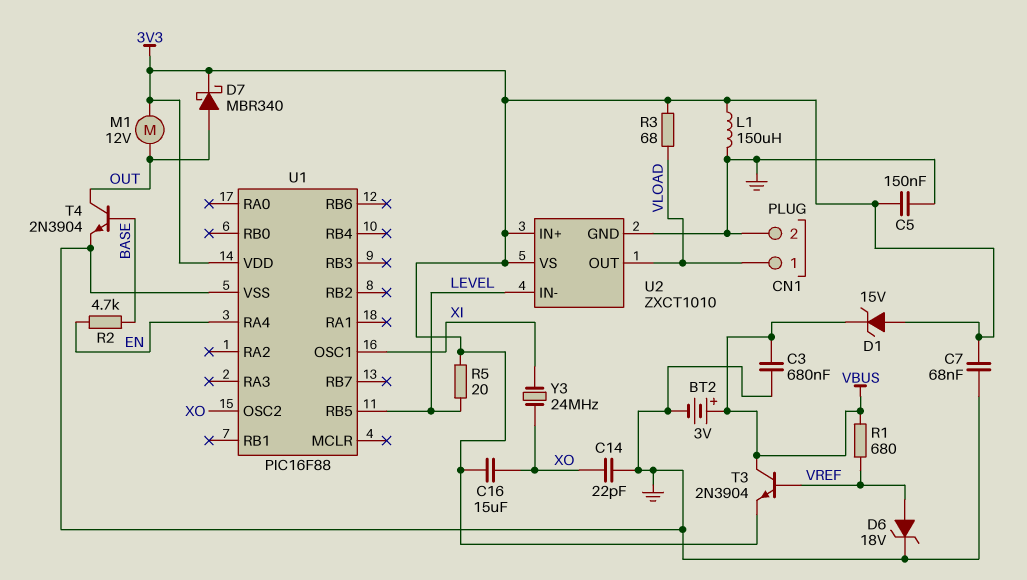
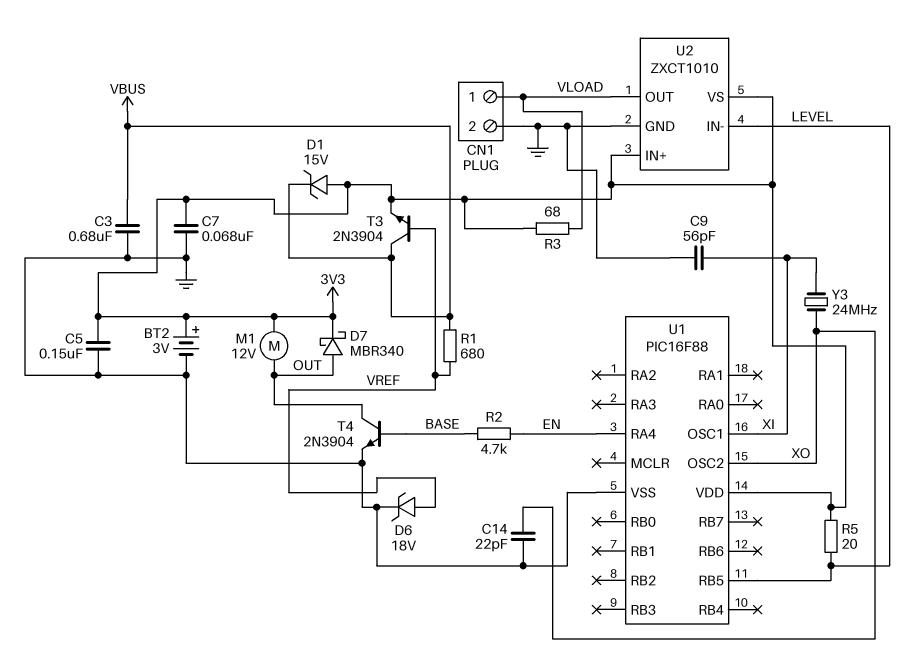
BT2: 3V (plus VBUS, minus GND) -> 3V (plus 3V3, minus GND)
C9: none -> 56pF (GND, XI)
C16: 15uF (3V3, XO) -> none
L1: 150uH (3V3, GND) -> none

